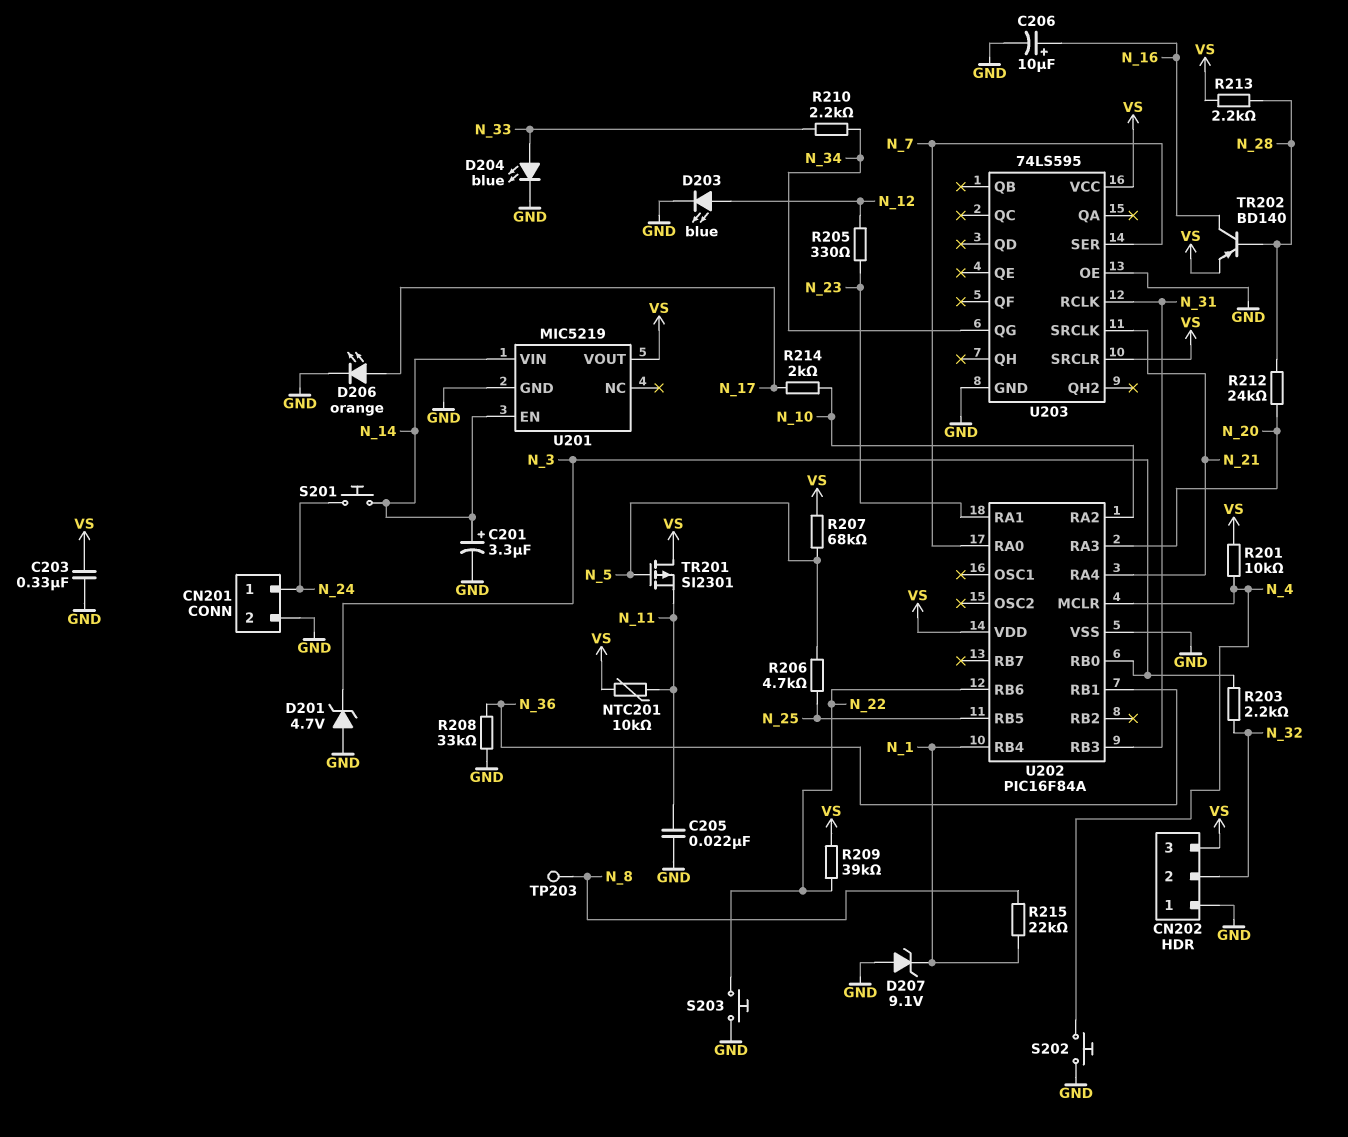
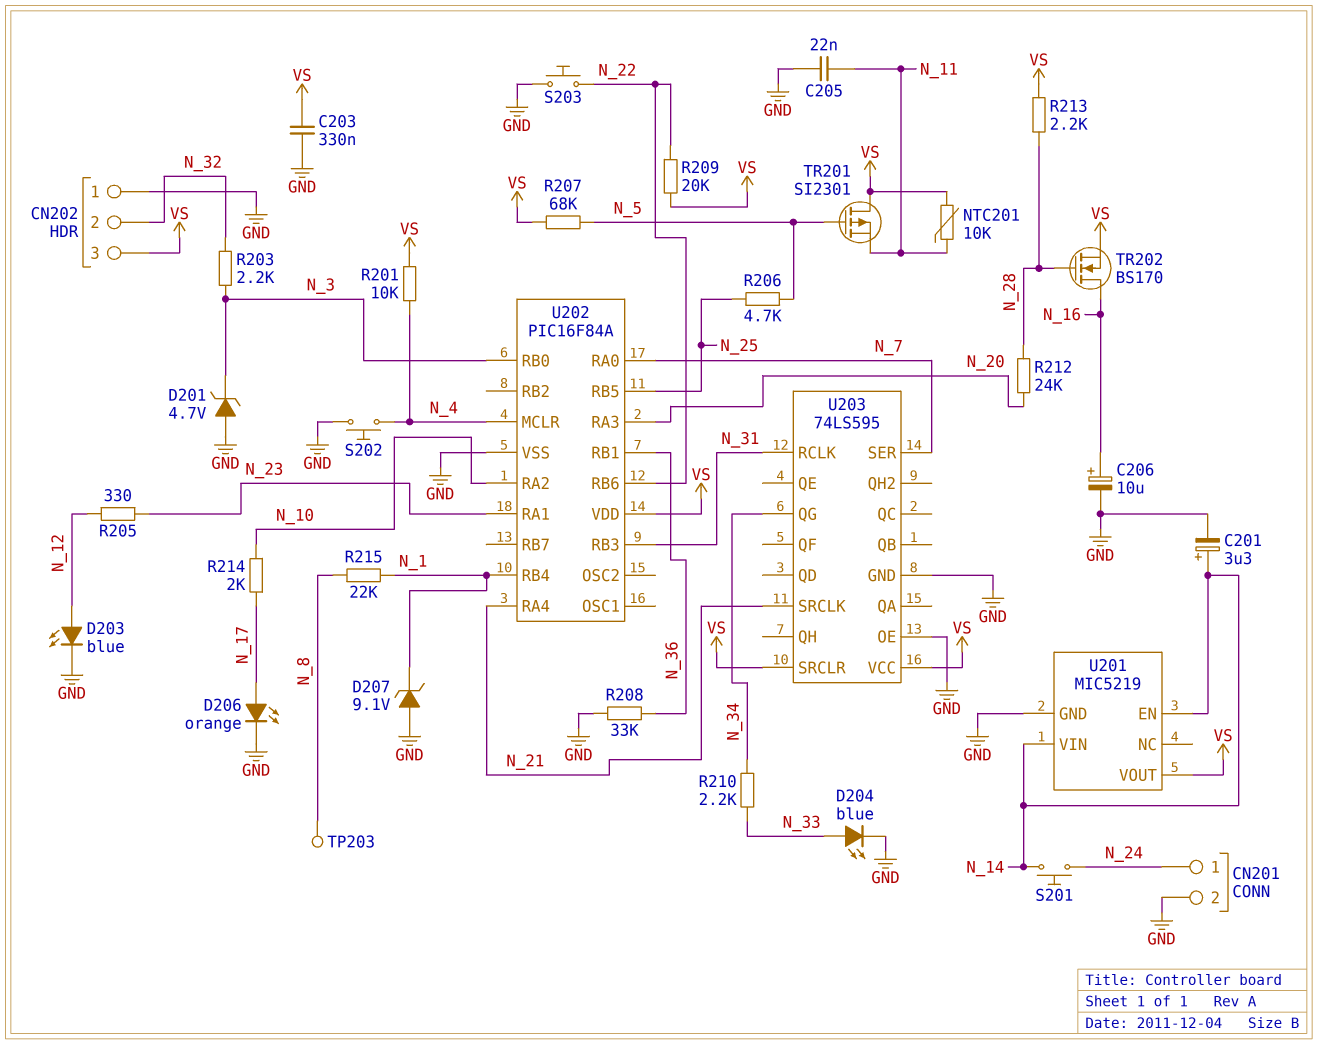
R209: 39k (N_22, VS) -> 20k (N_22, VS)
TR202: PNP BD140 (B N_28, C N_16, E VS) -> NMOS BS170 (G N_28, D N_16, S VS)

